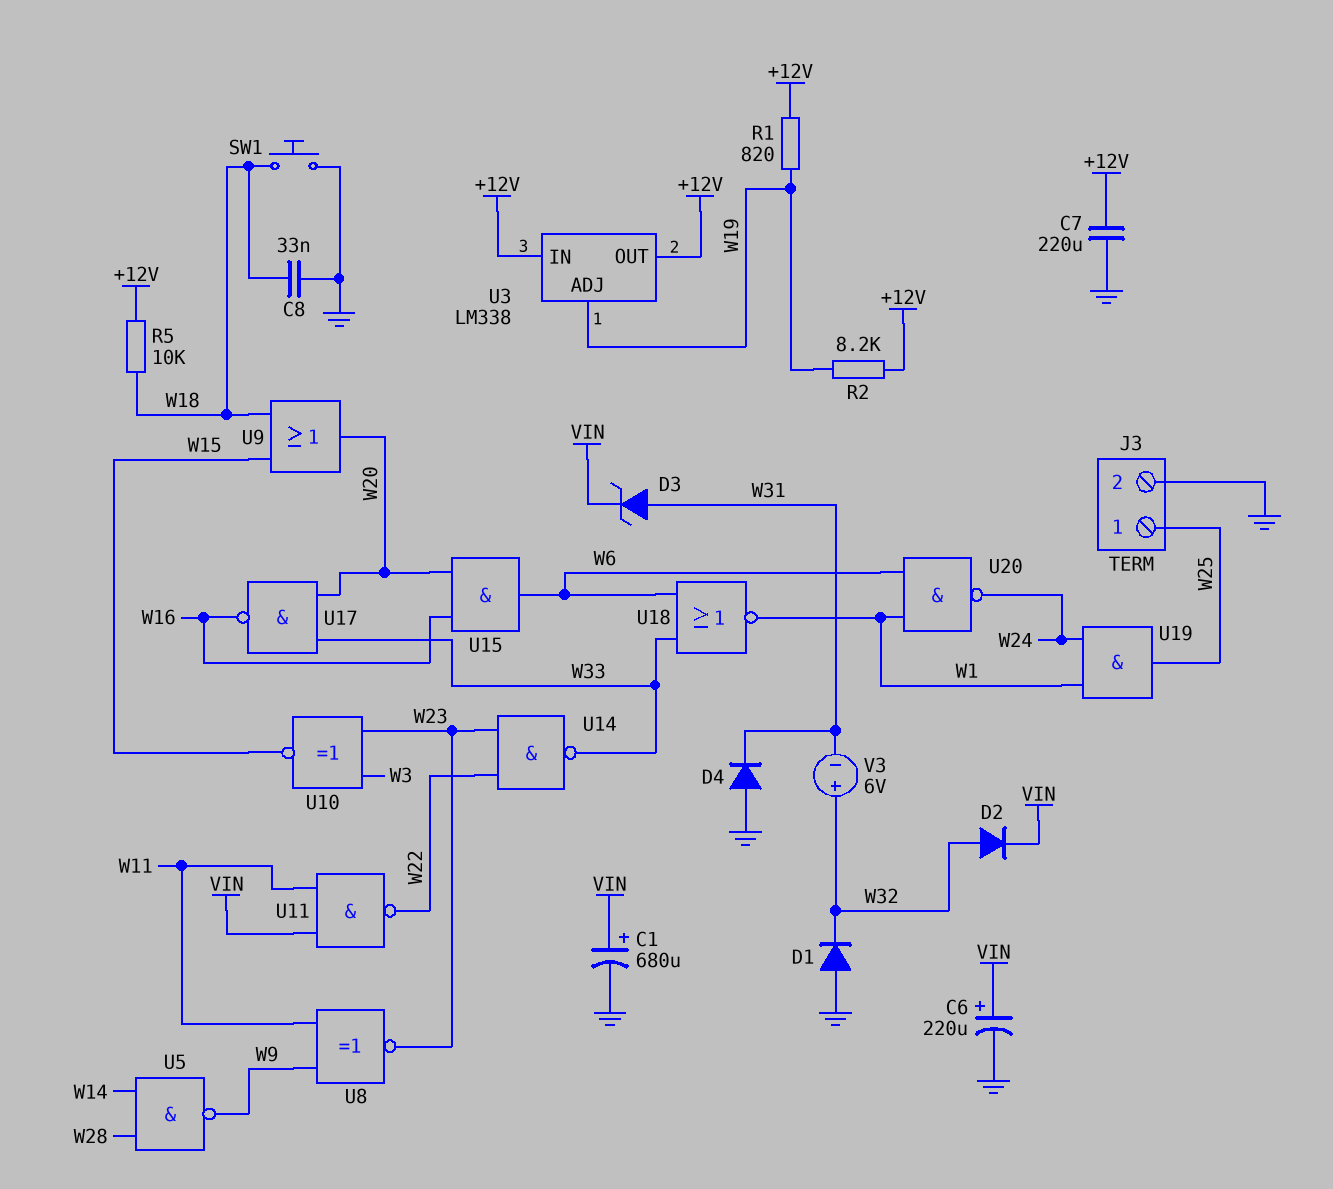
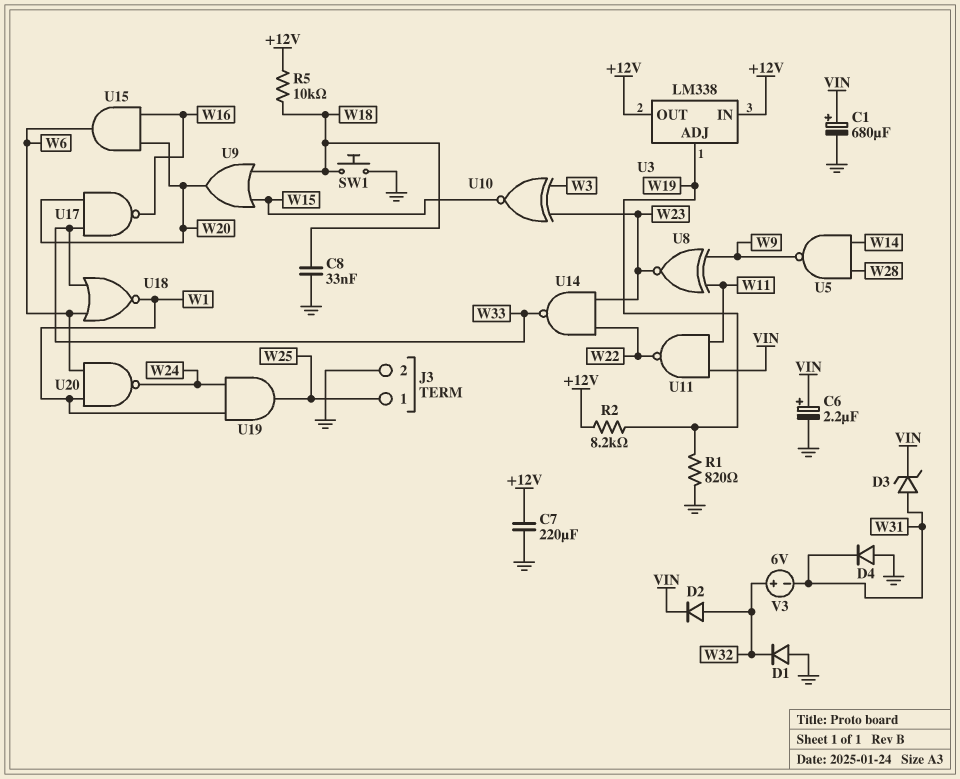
C6: 220uF (plus VIN, minus GND) -> 2.2uF (plus VIN, minus GND)
R1: 820 (+12V, W19) -> 820 (GND, W19)

